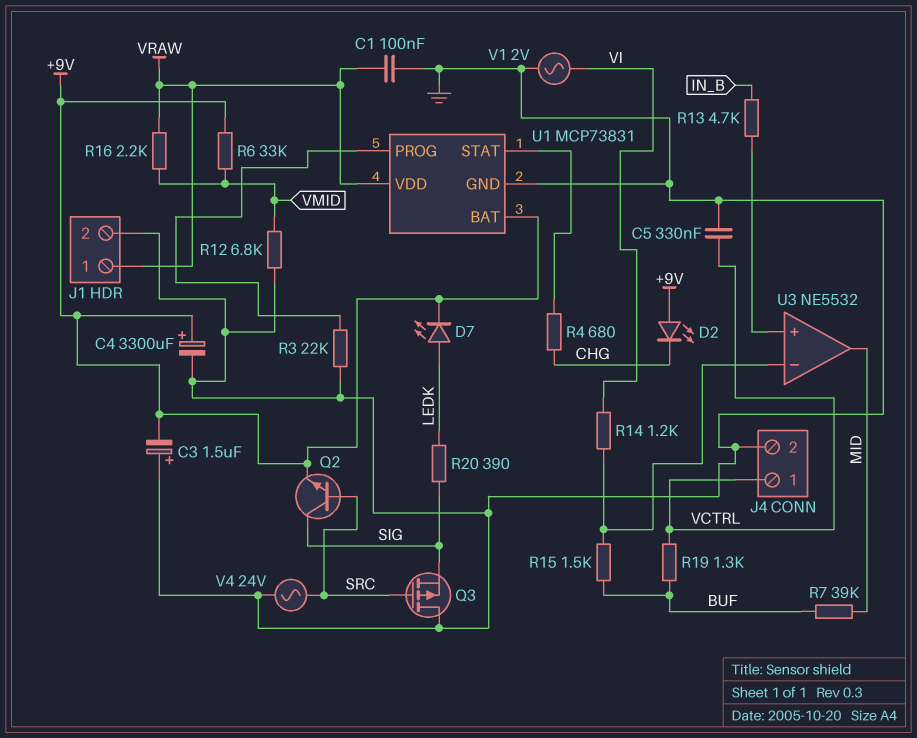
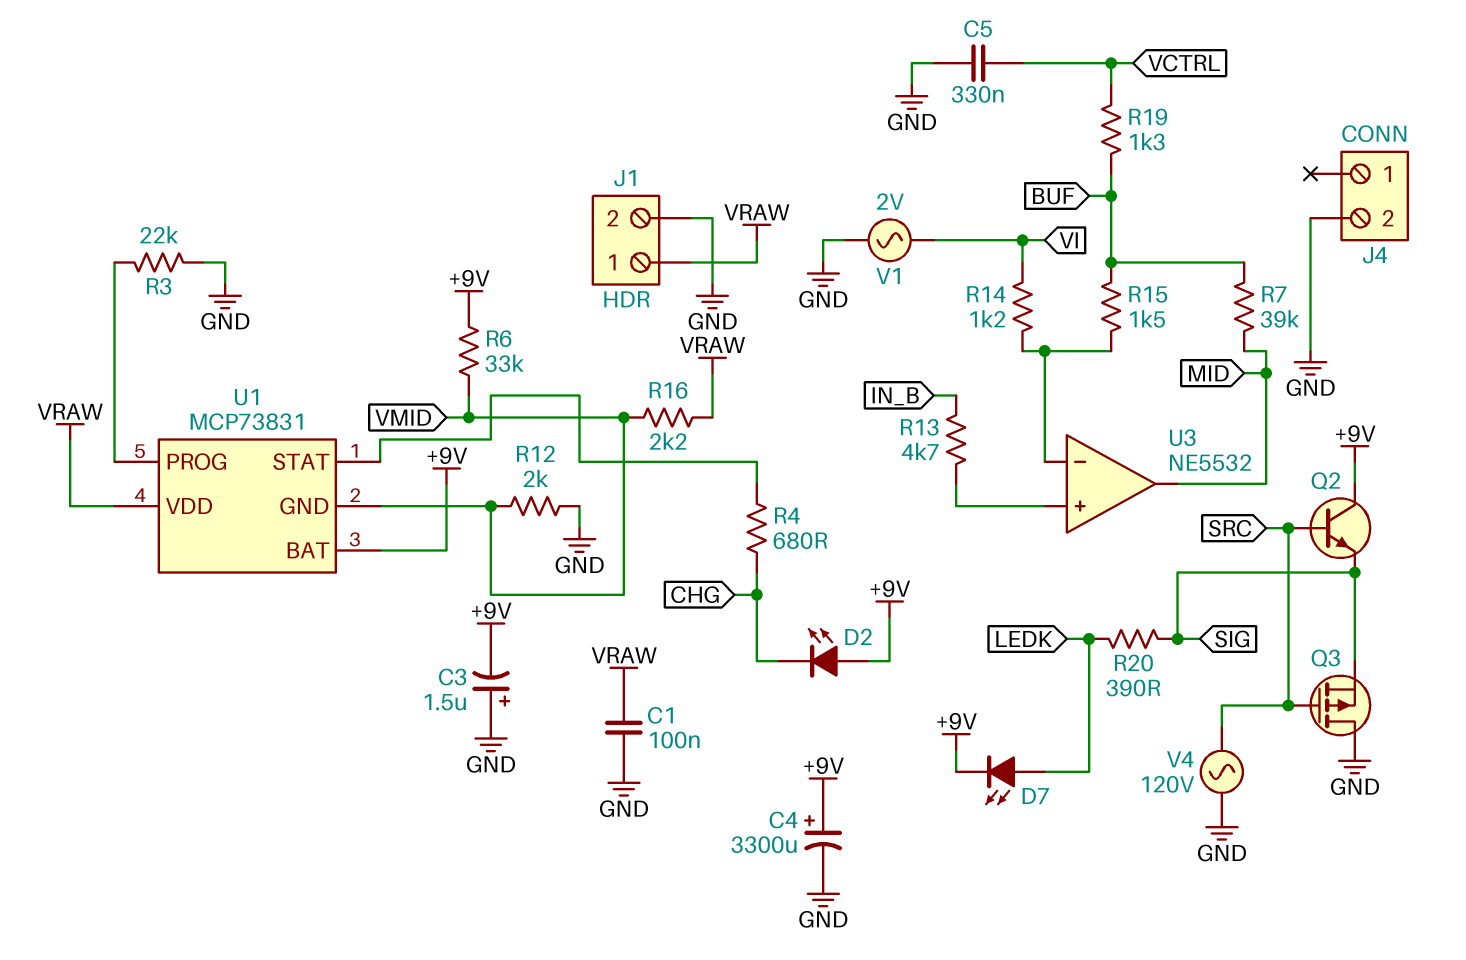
J4 pin 1: VCTRL -> none
Q2: NPN (B SRC, C SIG, E +9V) -> NPN (B SRC, C +9V, E SIG)
R12: 6.8k (GND, VMID) -> 2k (GND, VMID)
U1 pin GND: GND -> VMID
V4: AC 24V (GND, SRC) -> AC 120V (GND, SRC)

